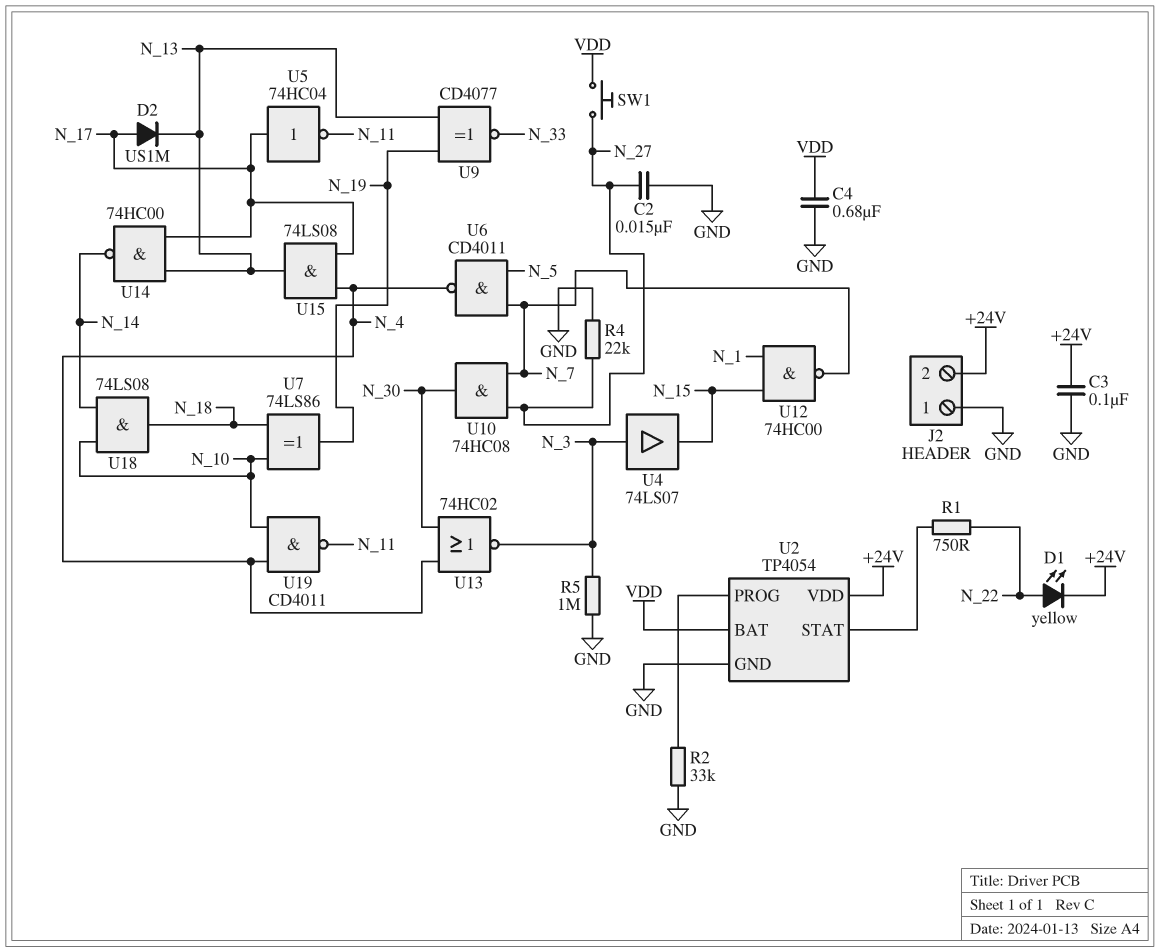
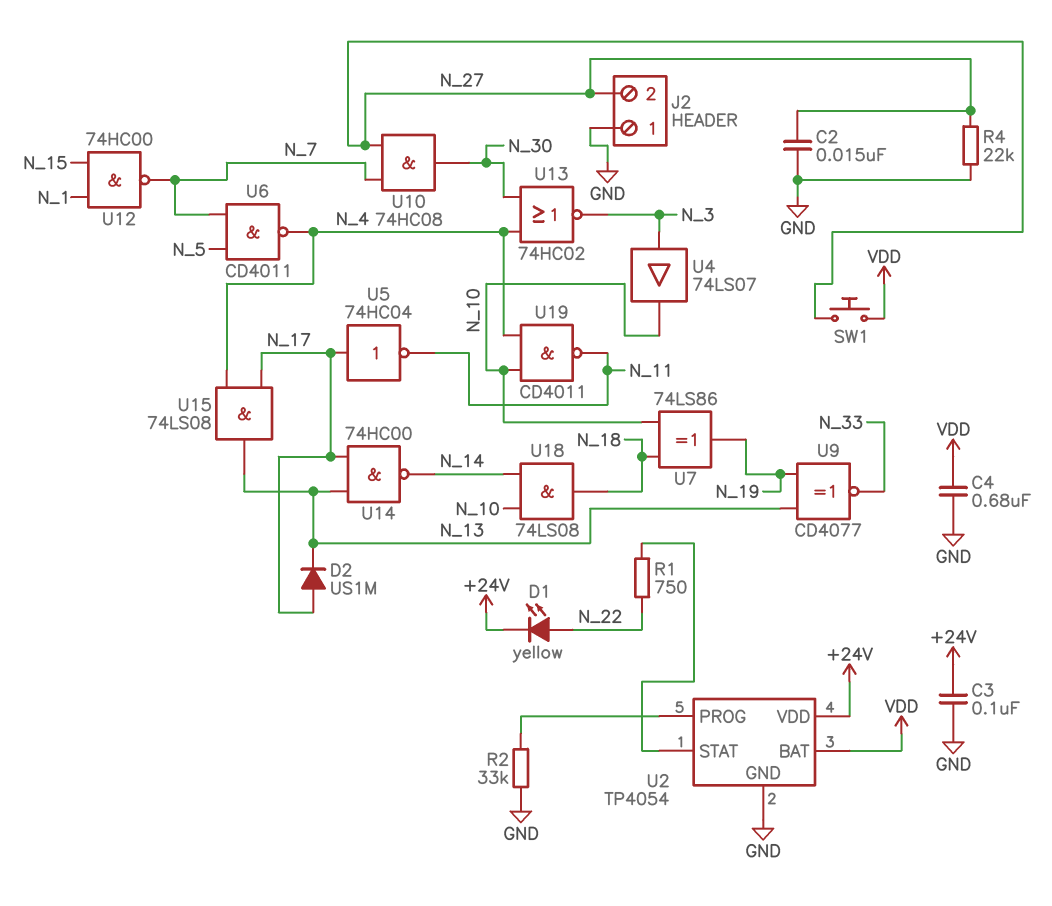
J2 pin 2: +24V -> N_27
R5: 1M (GND, N_3) -> none
U4: buffer 74LS07 (in N_3, out N_15) -> buffer 74LS07 (in N_3, out N_10)

